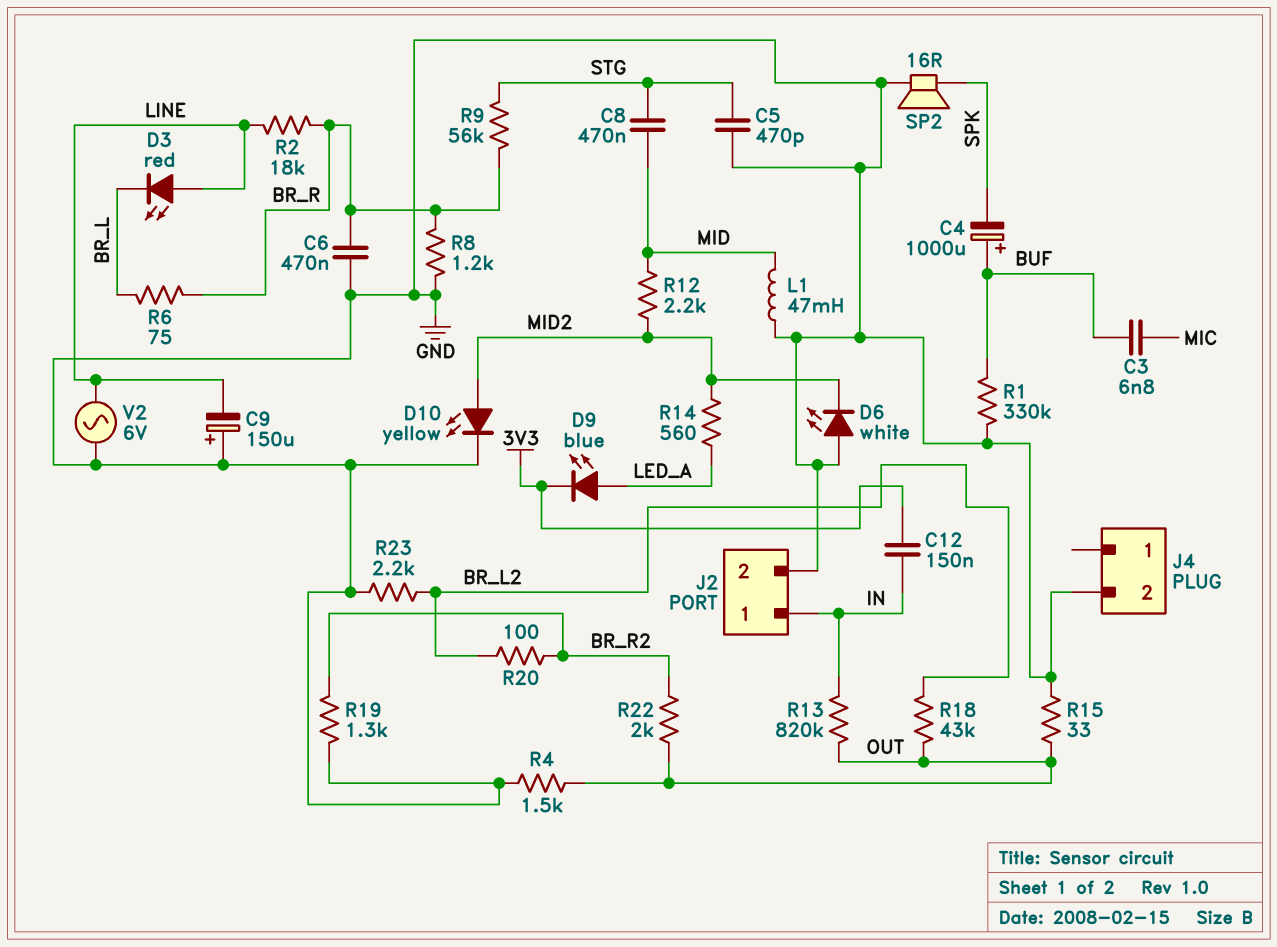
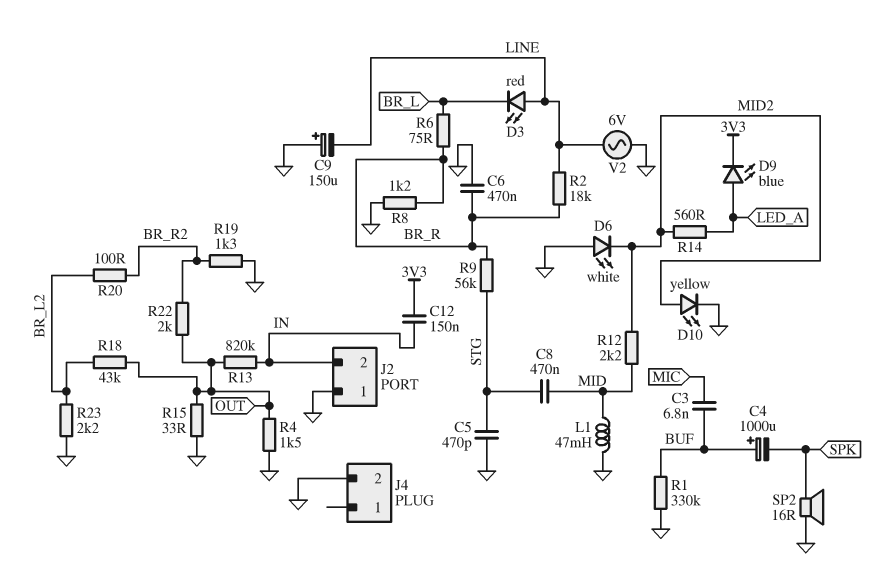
J2 pin 1: IN -> GND
J2 pin 2: GND -> IN

